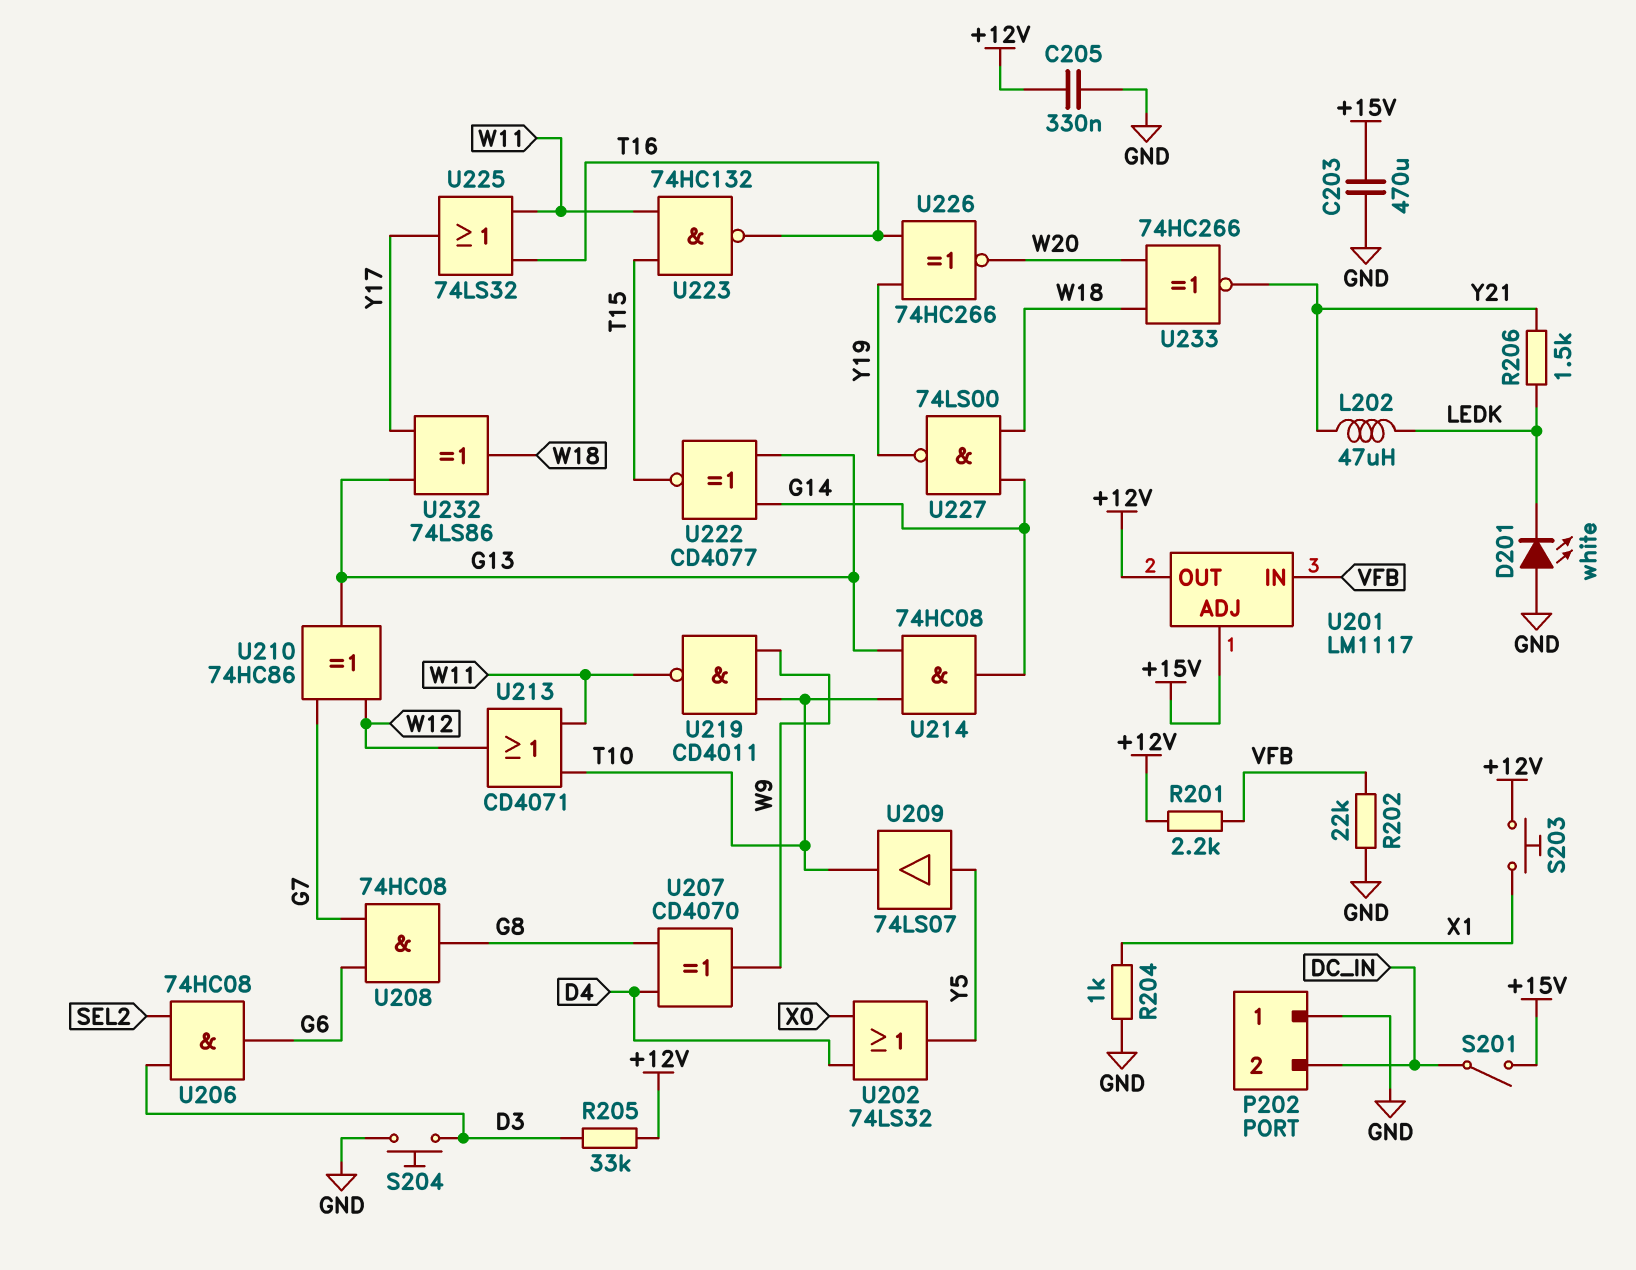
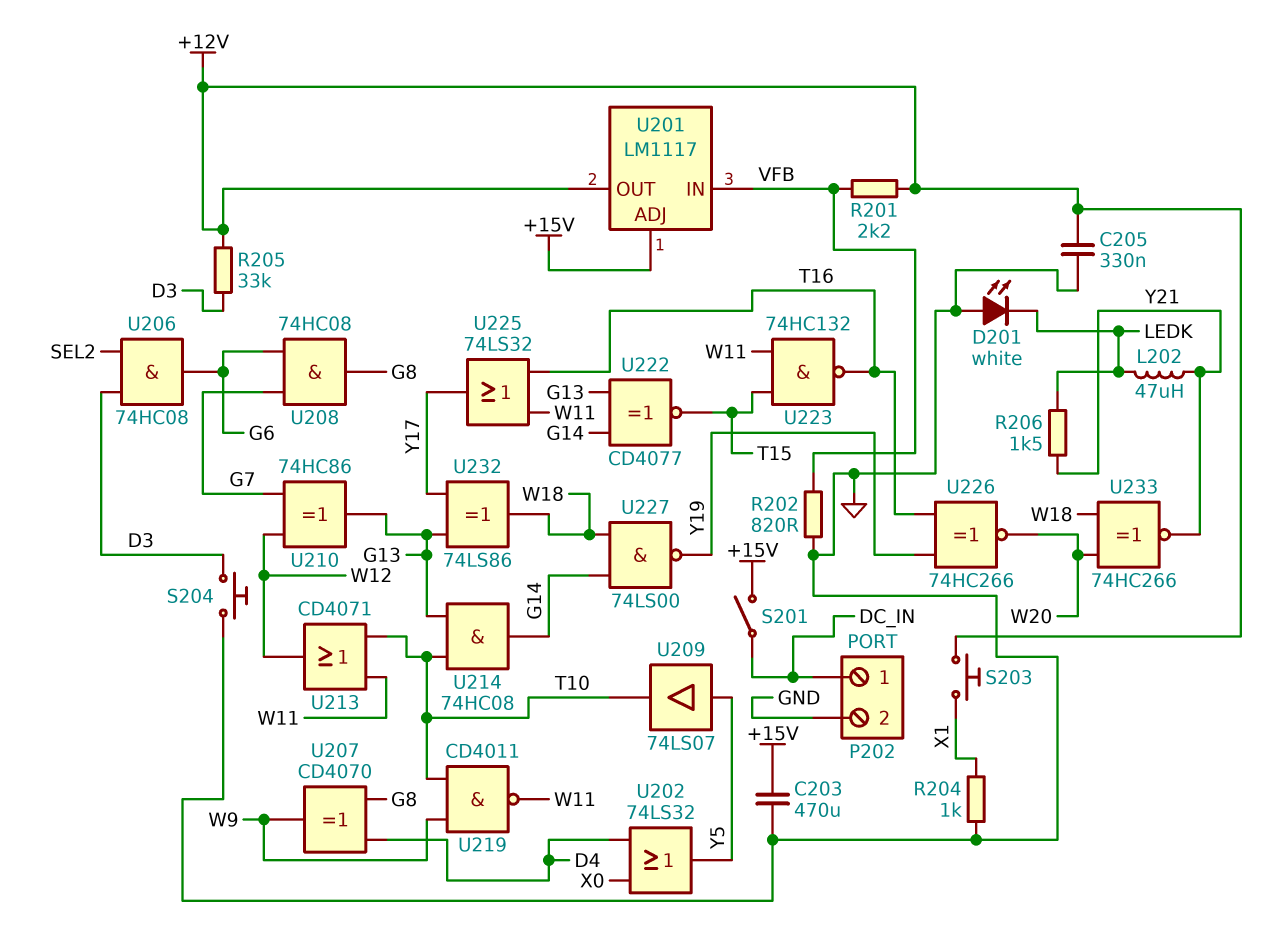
P202 pin 1: GND -> DC_IN
P202 pin 2: DC_IN -> GND
R202: 22k (GND, VFB) -> 820 (GND, VFB)

